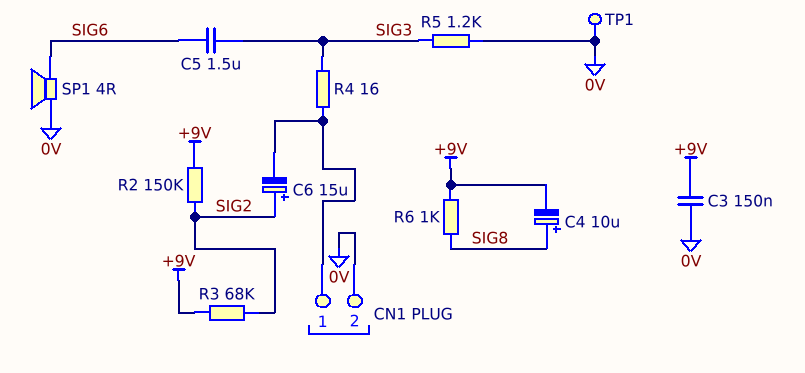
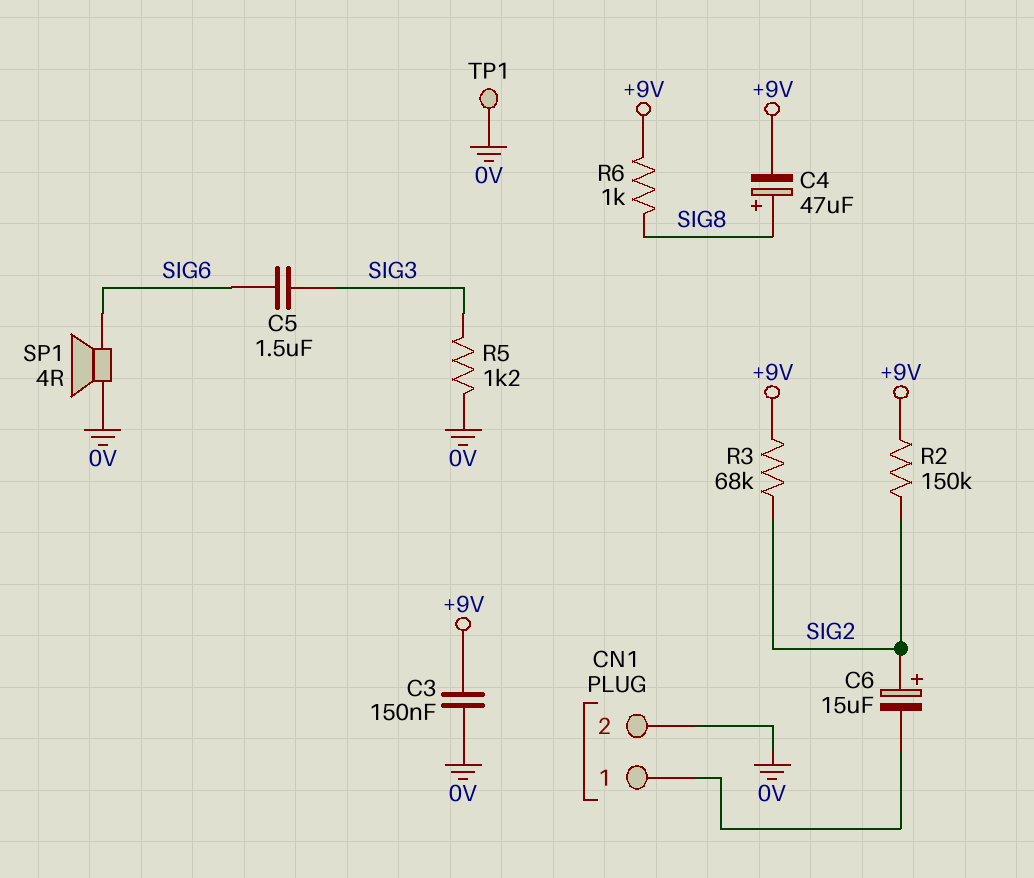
C4: 10uF (plus SIG8, minus +9V) -> 47uF (plus SIG8, minus +9V)
R4: 16 (CN1/1, SIG3) -> none

